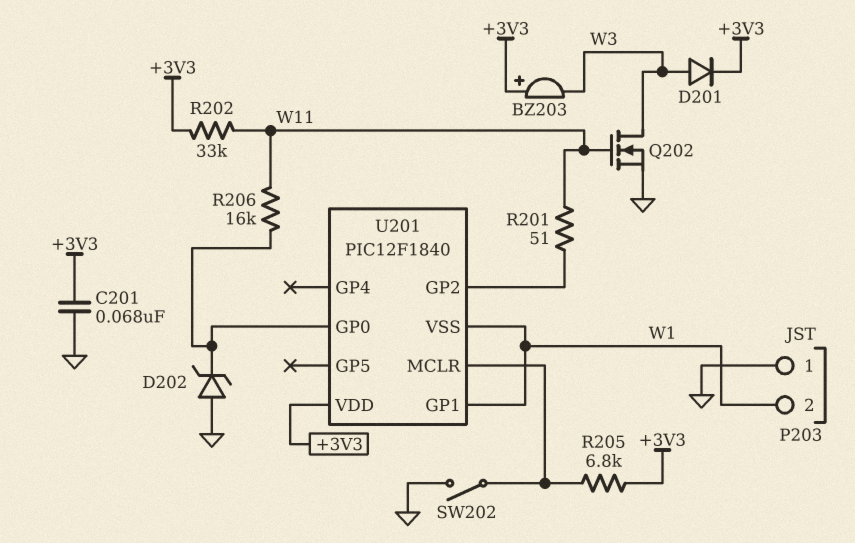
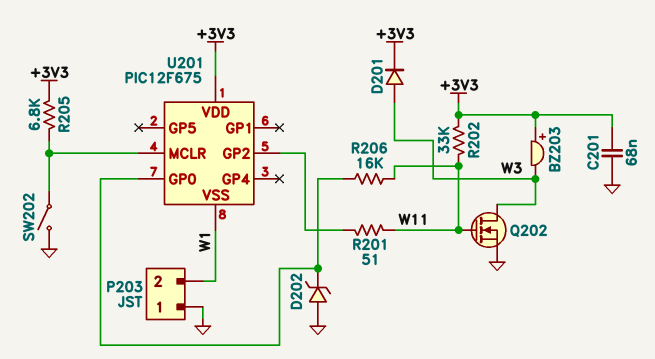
U201: PIC12F1840 -> PIC12F675
U201 pin GP1: W1 -> none

